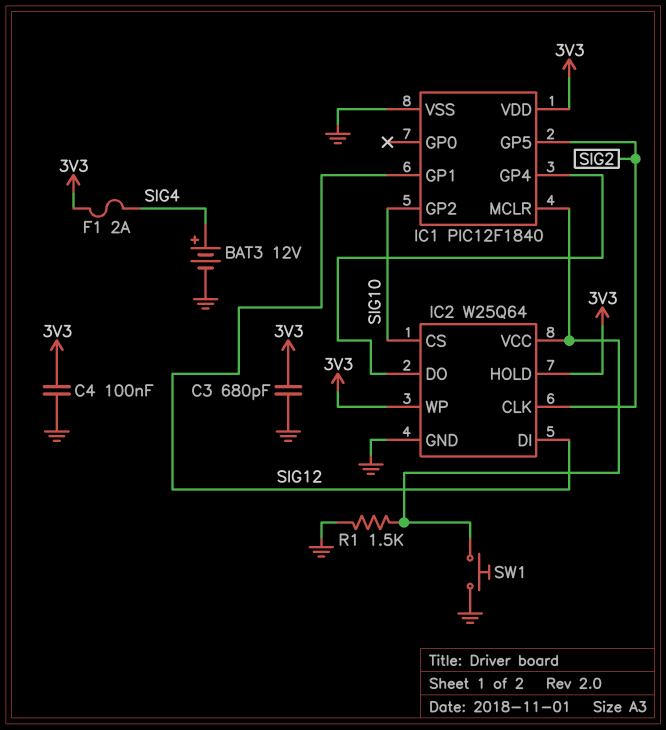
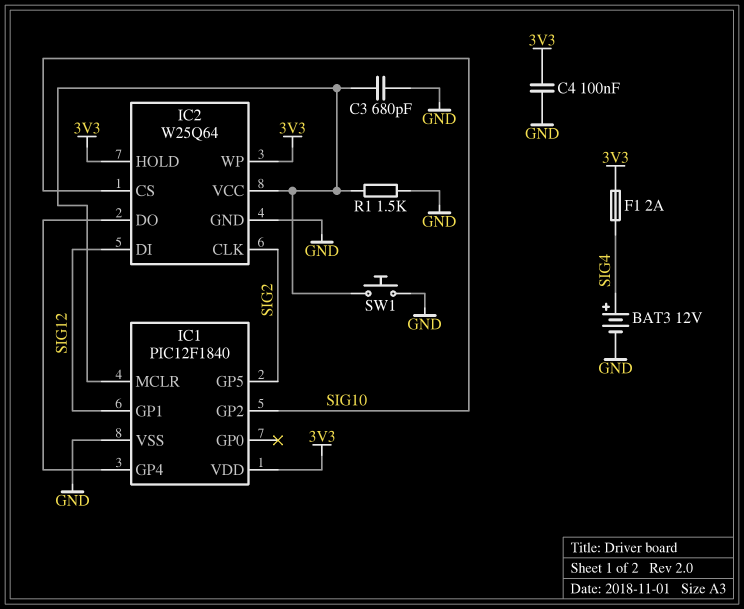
C3: 680pF (3V3, GND) -> 680pF (GND, IC1/MCLR)

